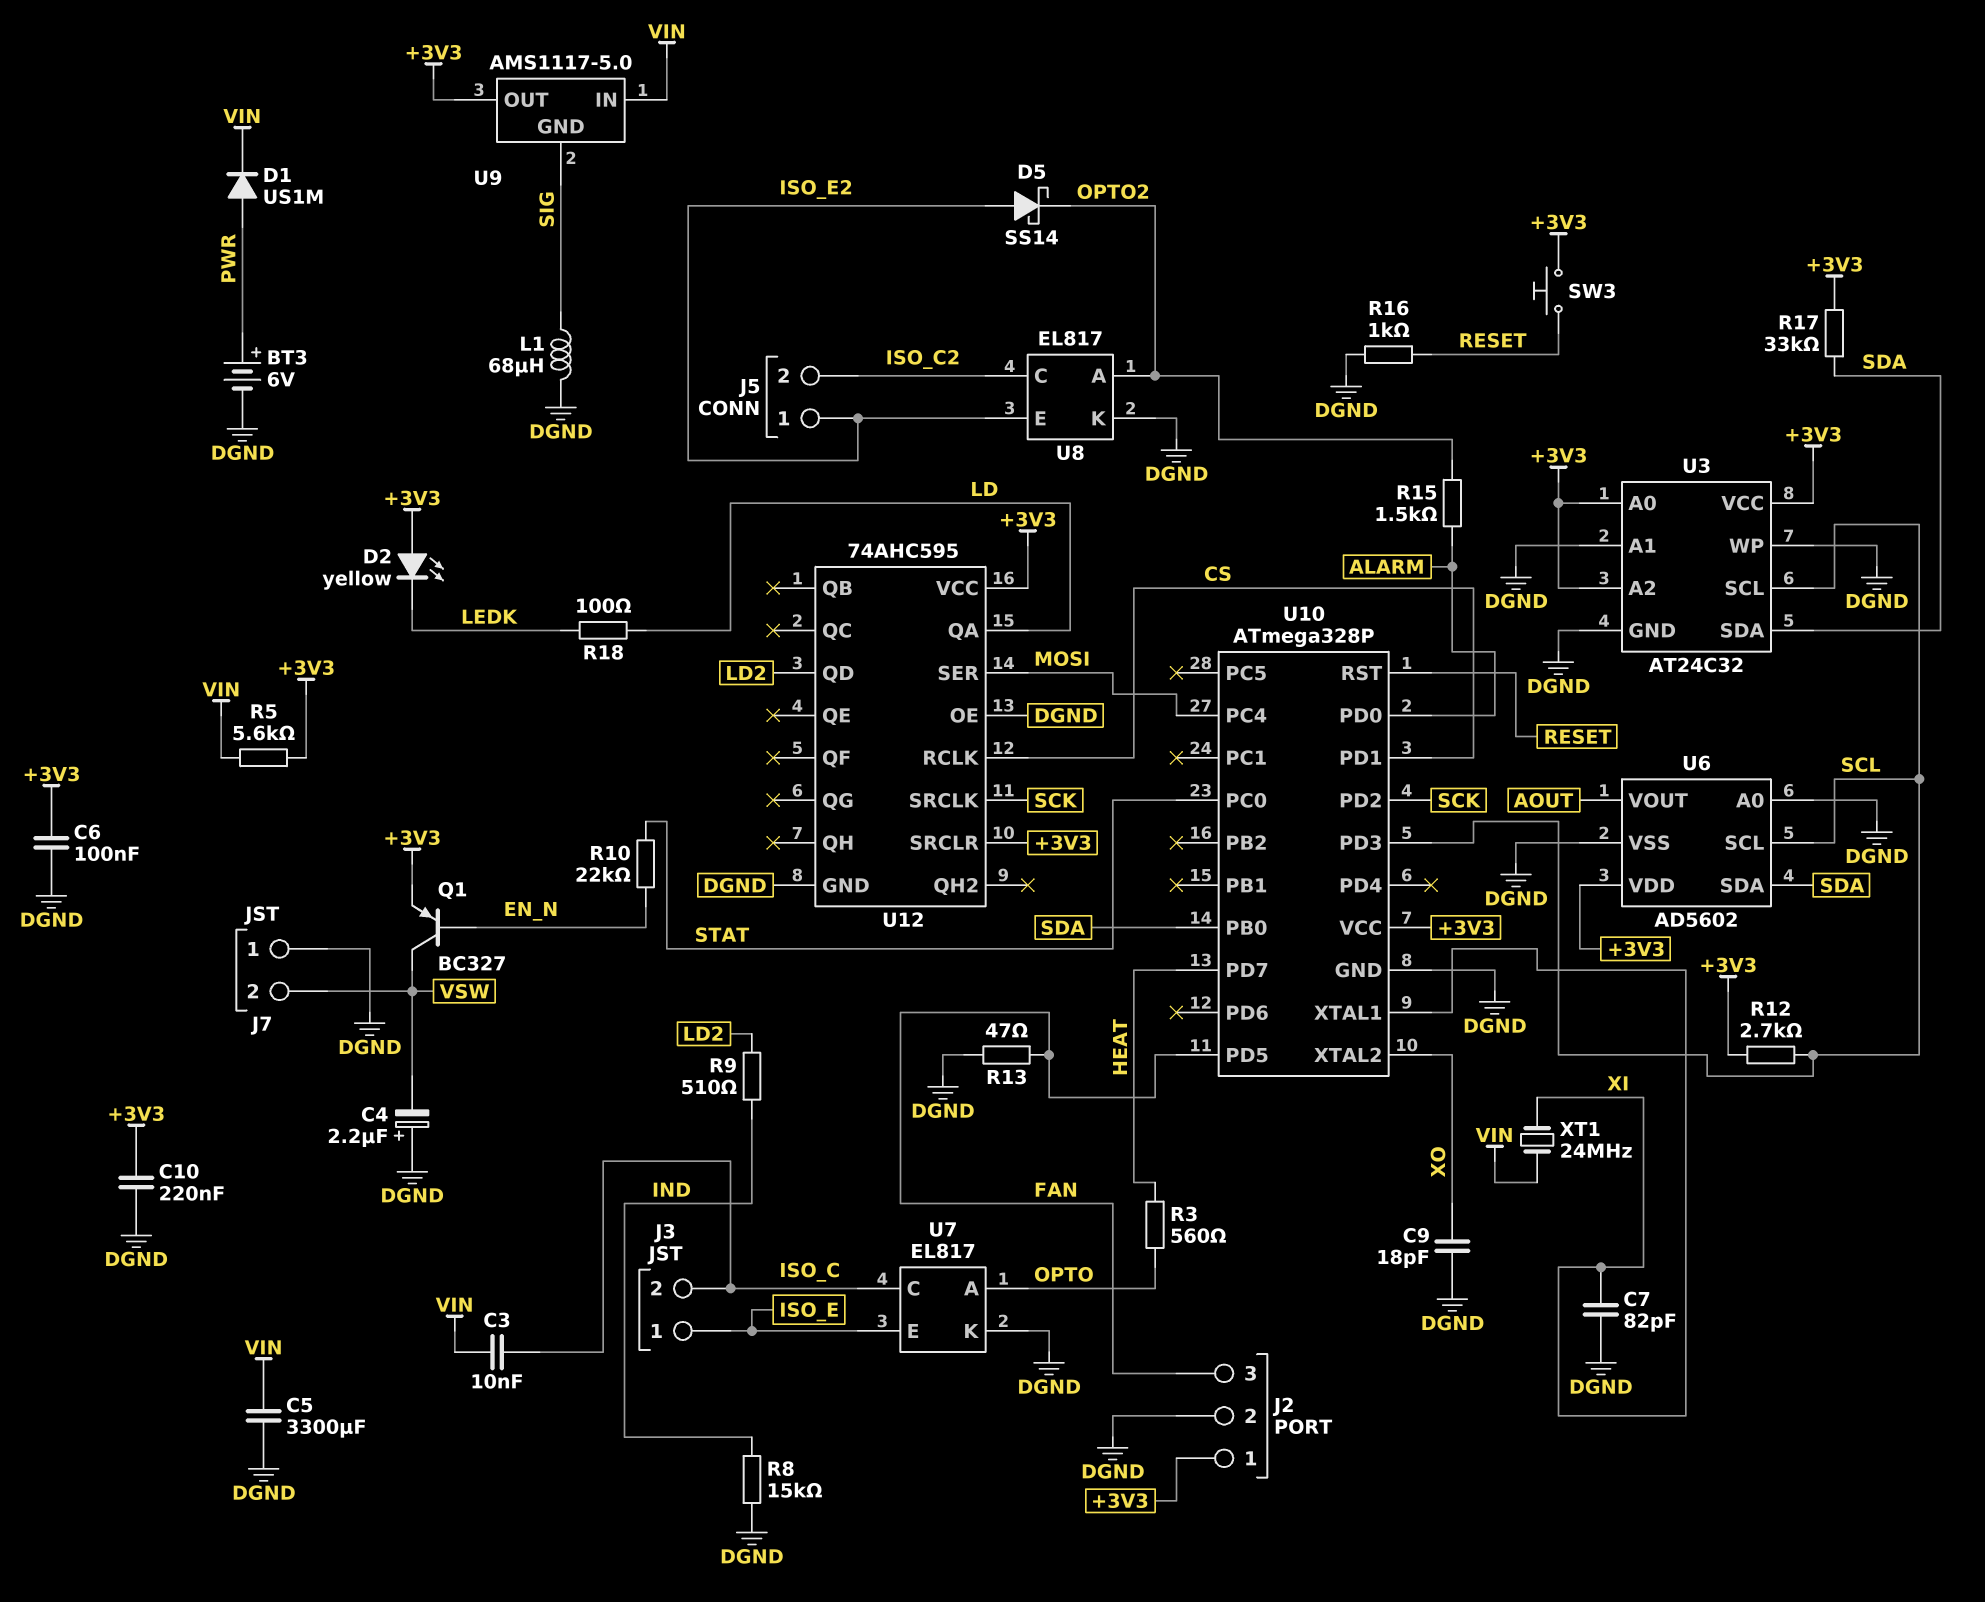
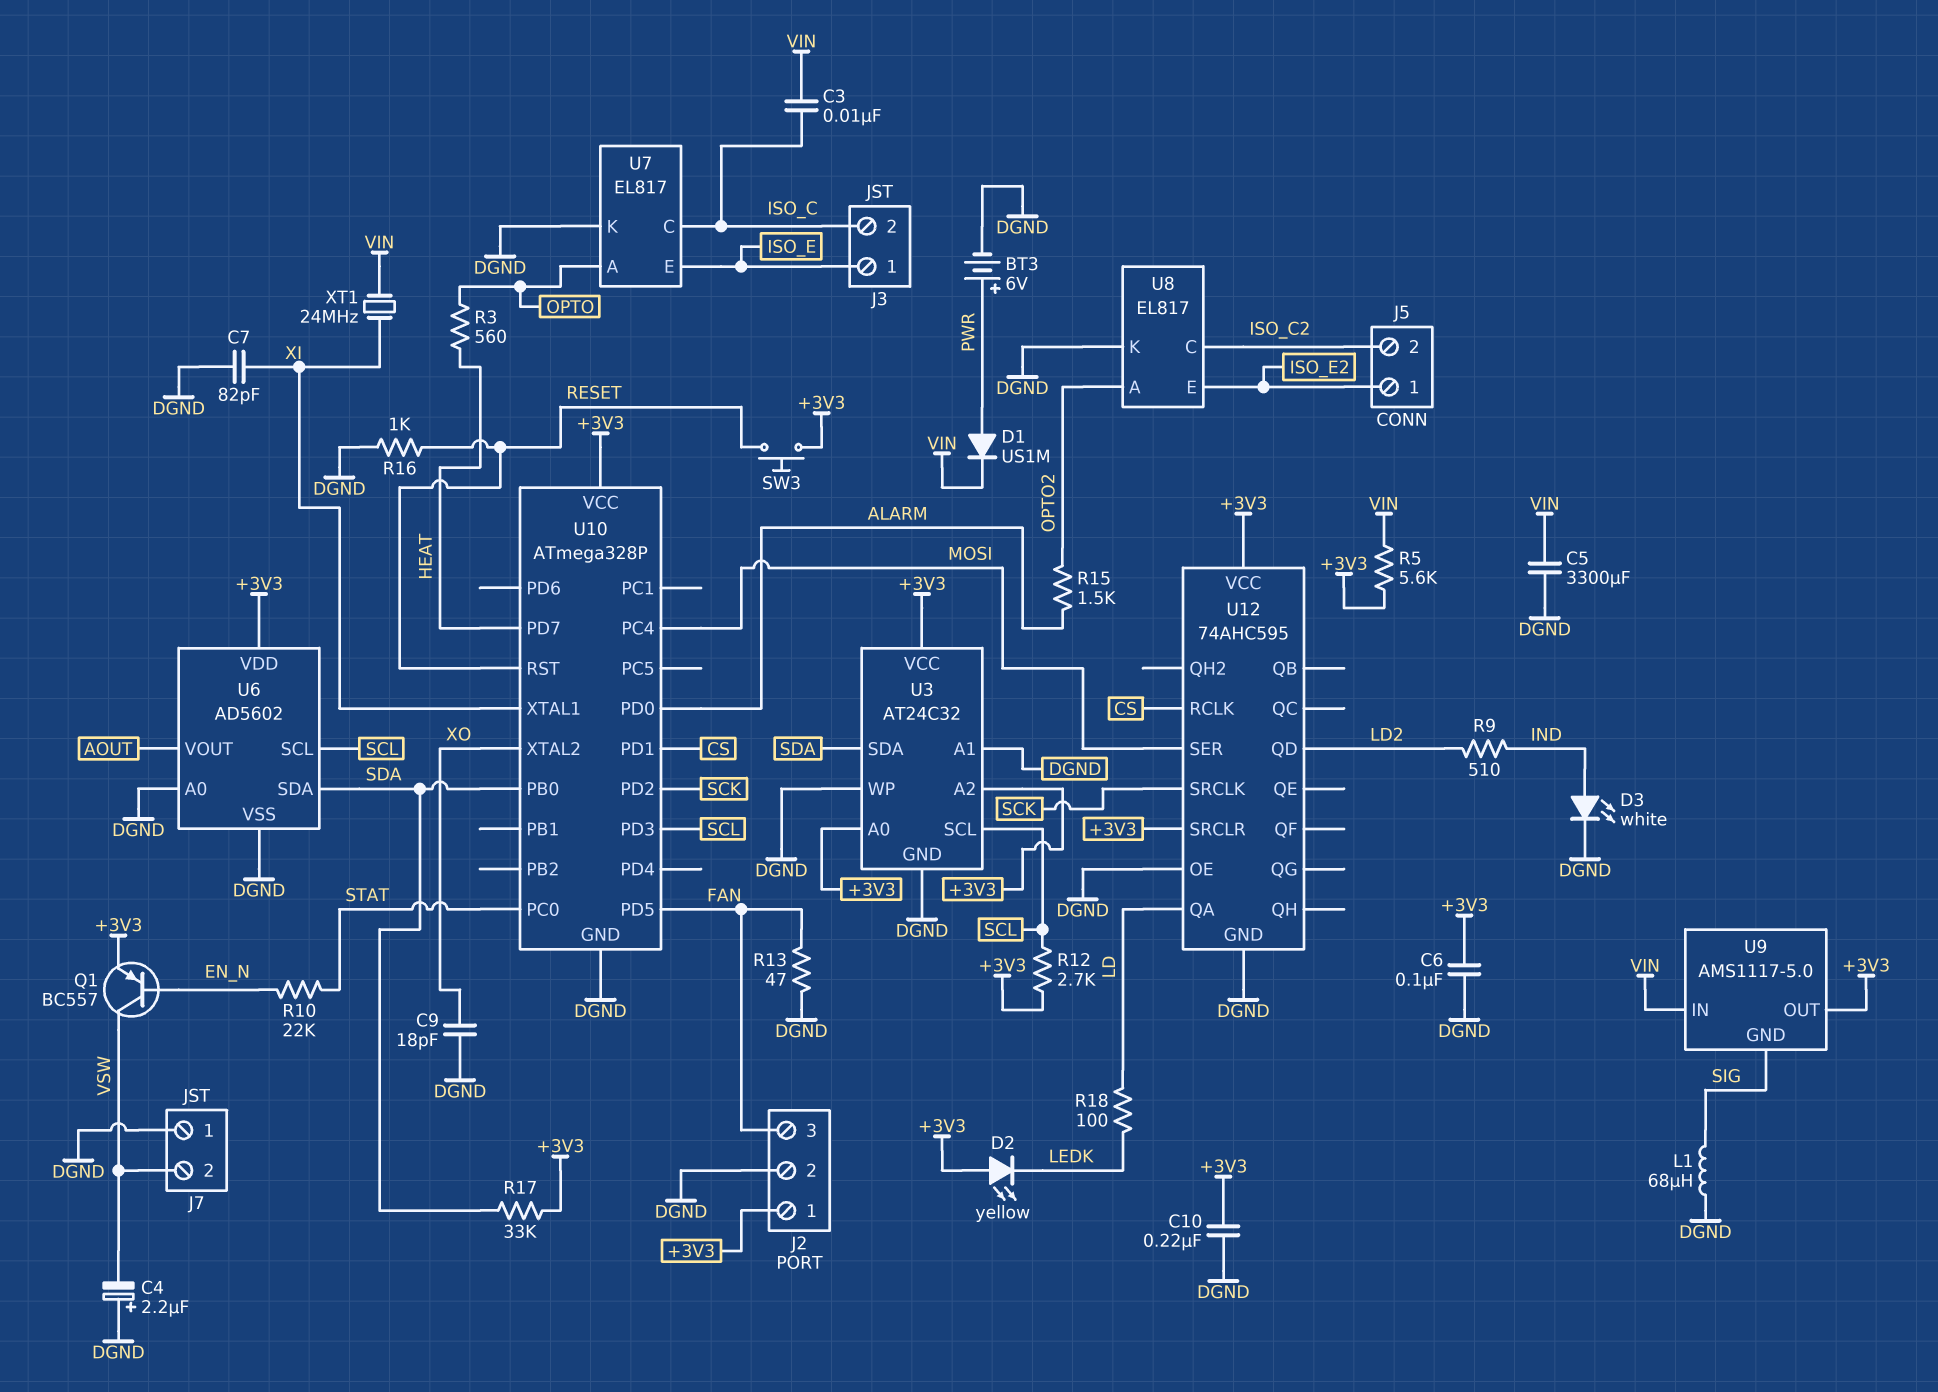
D3: none -> LED white (A IND, K DGND)
D5: schottky SS14 (A ISO_E2, K OPTO2) -> none
Q1: PNP BC327 (B EN_N, C VSW, E +3V3) -> PNP BC557 (B EN_N, C VSW, E +3V3)
R8: 15k (DGND, IND) -> none

